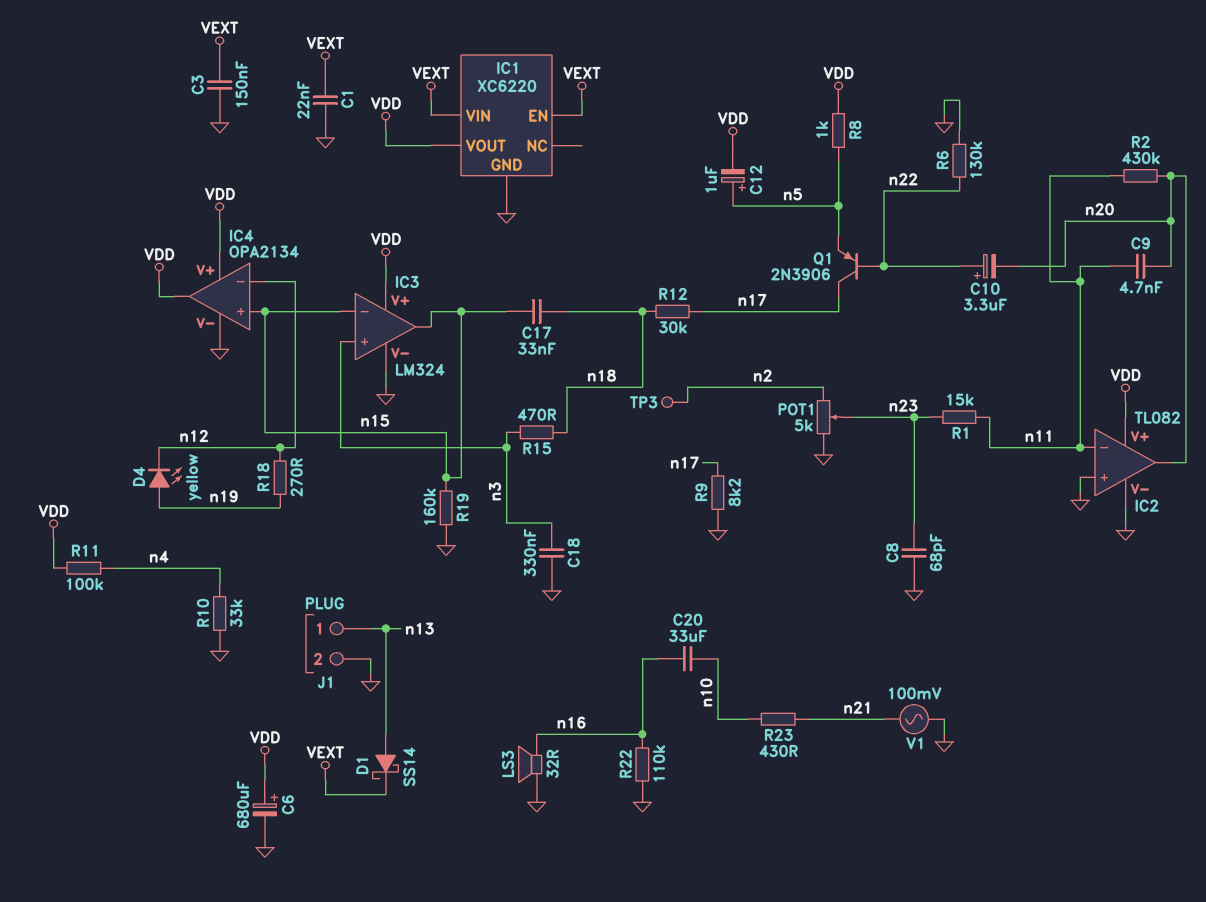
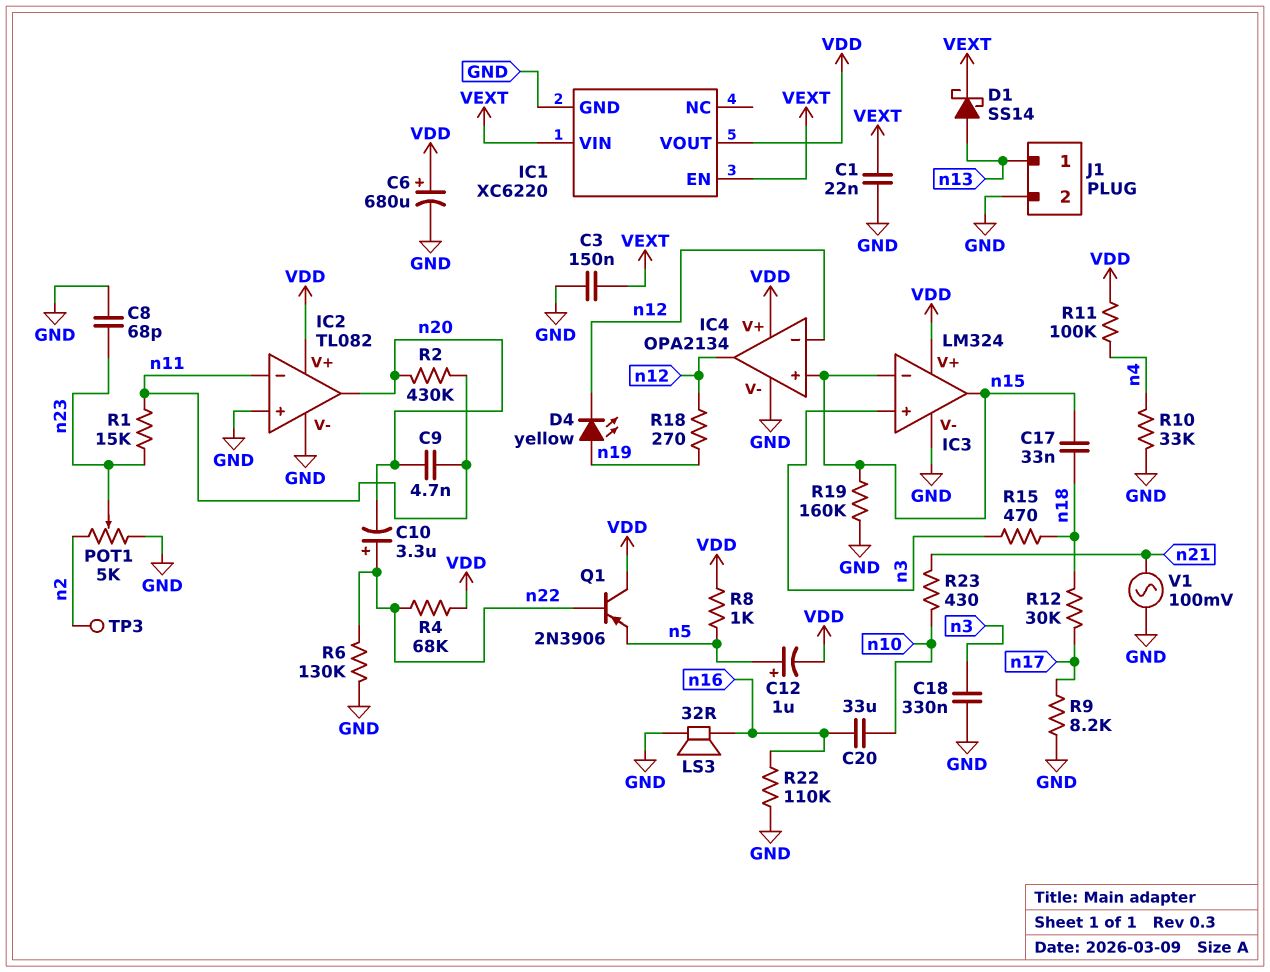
IC4 pin out: VDD -> n12
Q1: PNP 2N3906 (B n22, C n17, E n5) -> PNP 2N3906 (B n22, C VDD, E n5)
R4: none -> 68k (VDD, n22)

